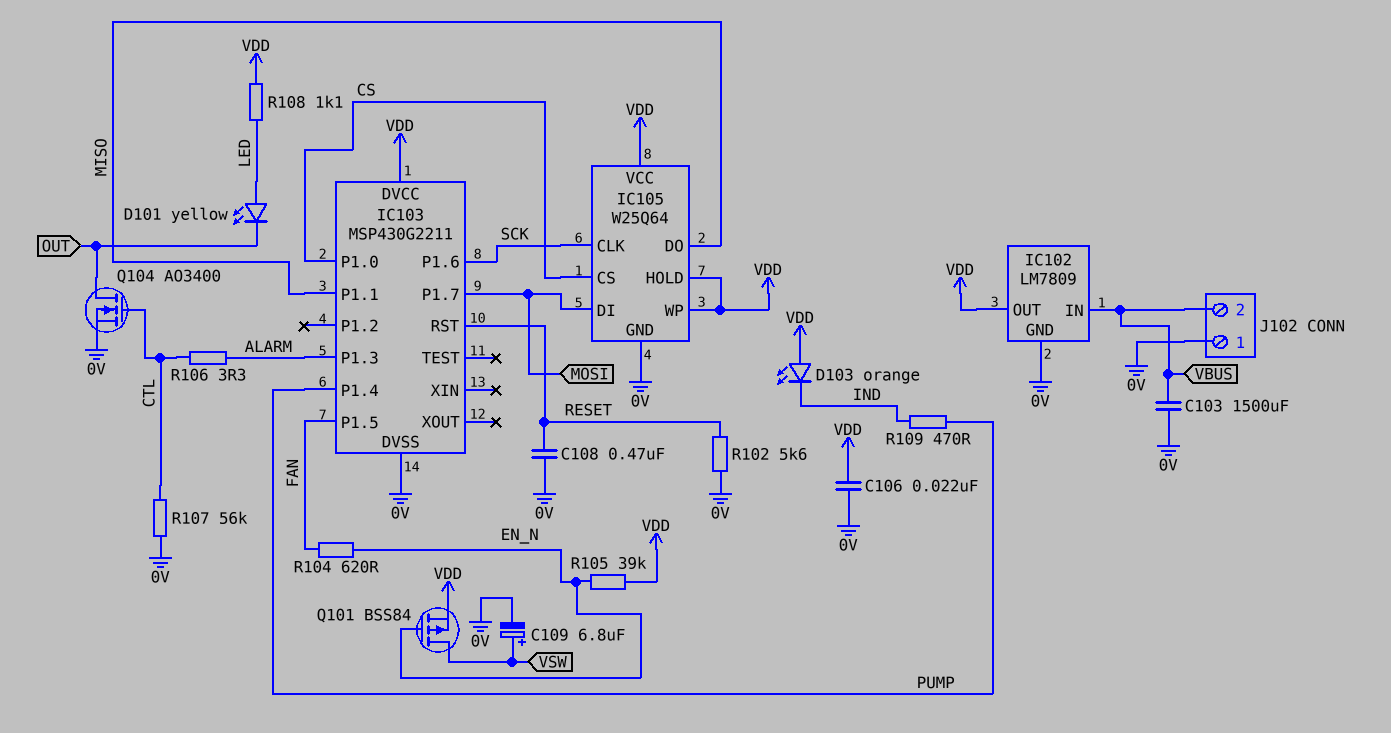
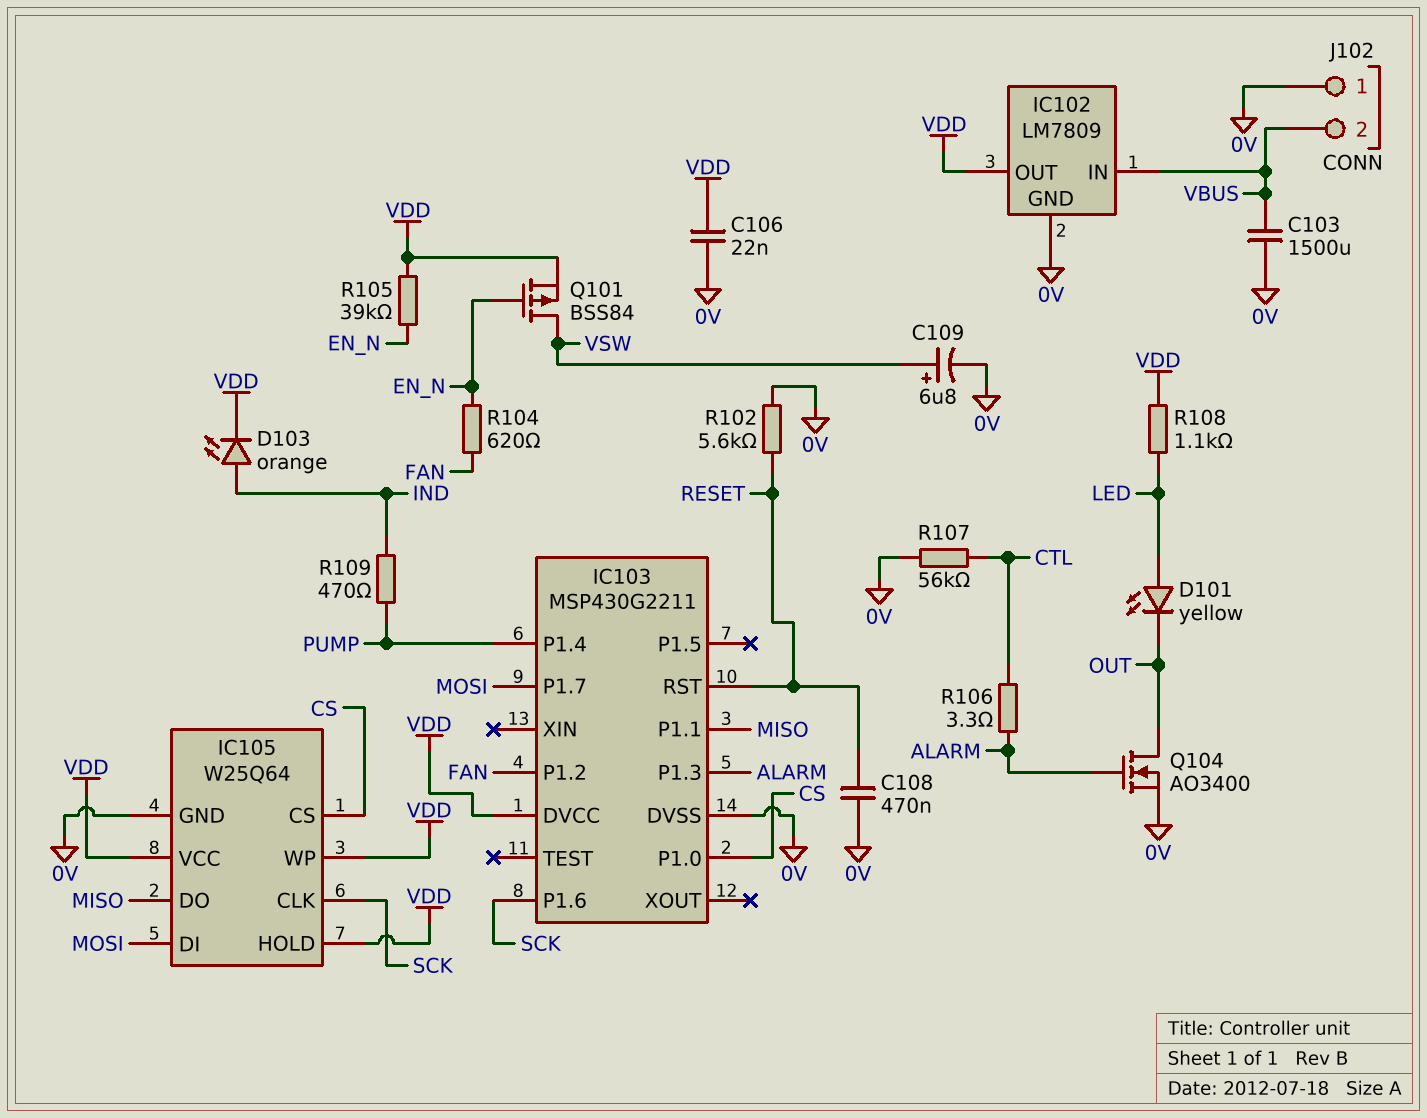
D103: LED orange (A VDD, K IND) -> LED orange (A IND, K VDD)
IC103 pin P1.2: none -> FAN
IC103 pin P1.5: FAN -> none
Q104: NMOS AO3400 (G CTL, D OUT, S 0V) -> NMOS AO3400 (G ALARM, D OUT, S 0V)

